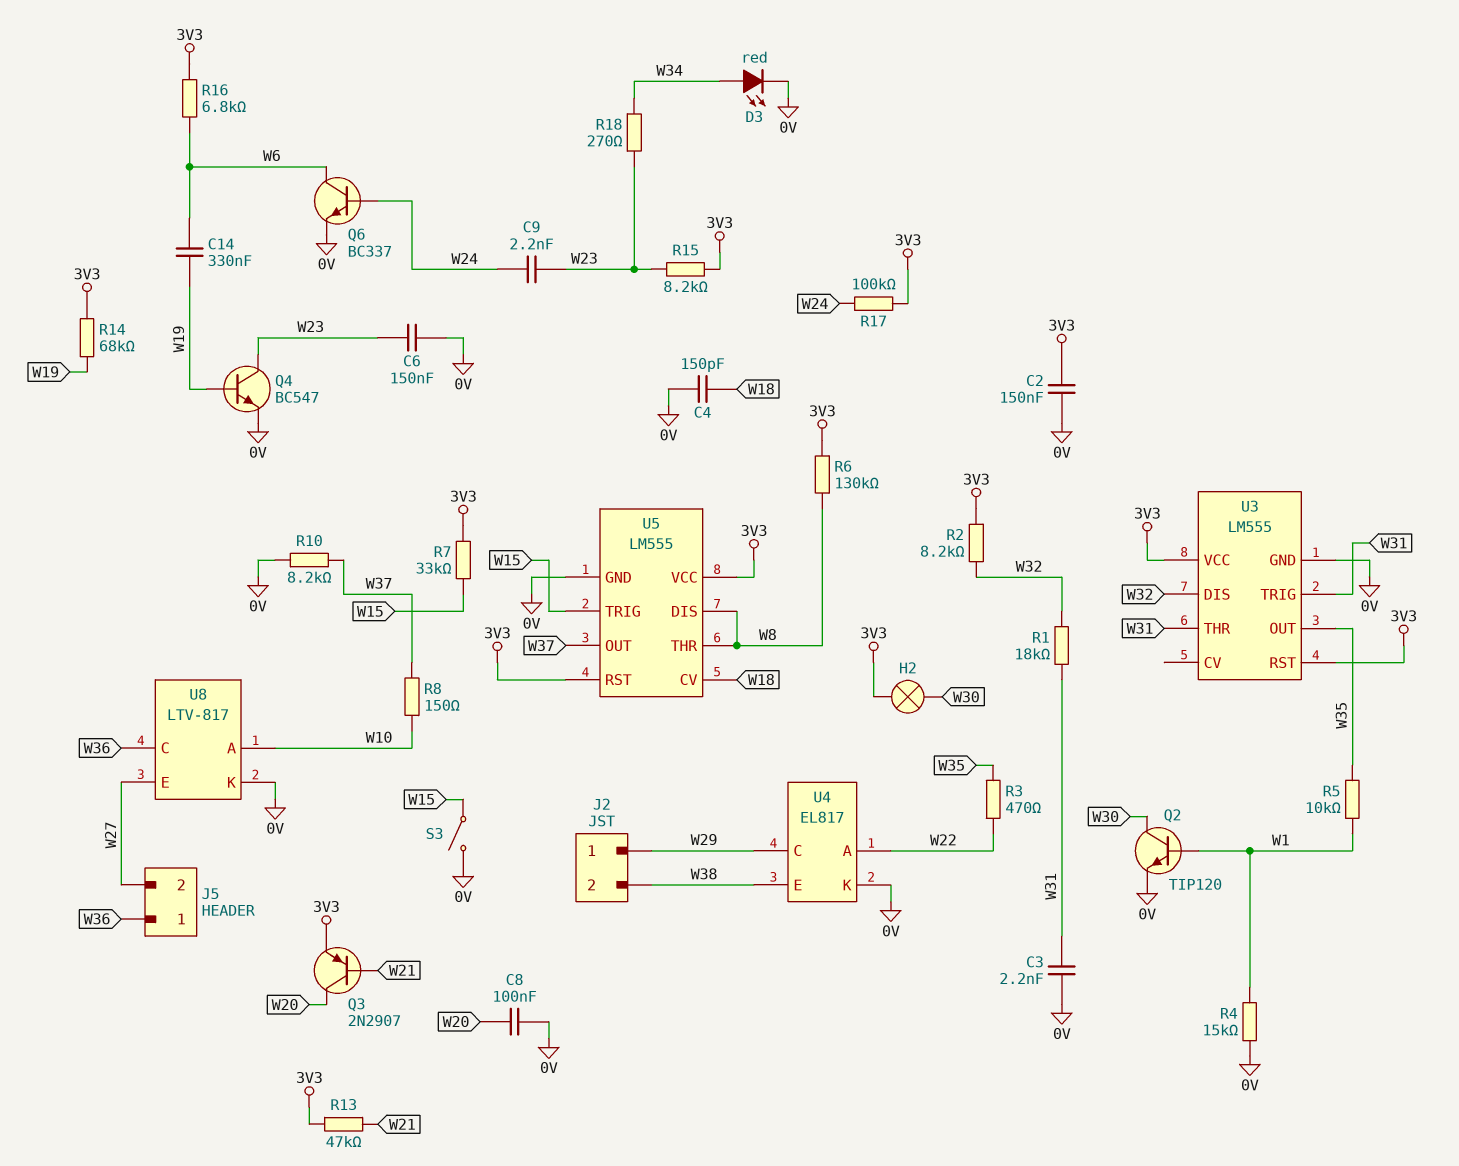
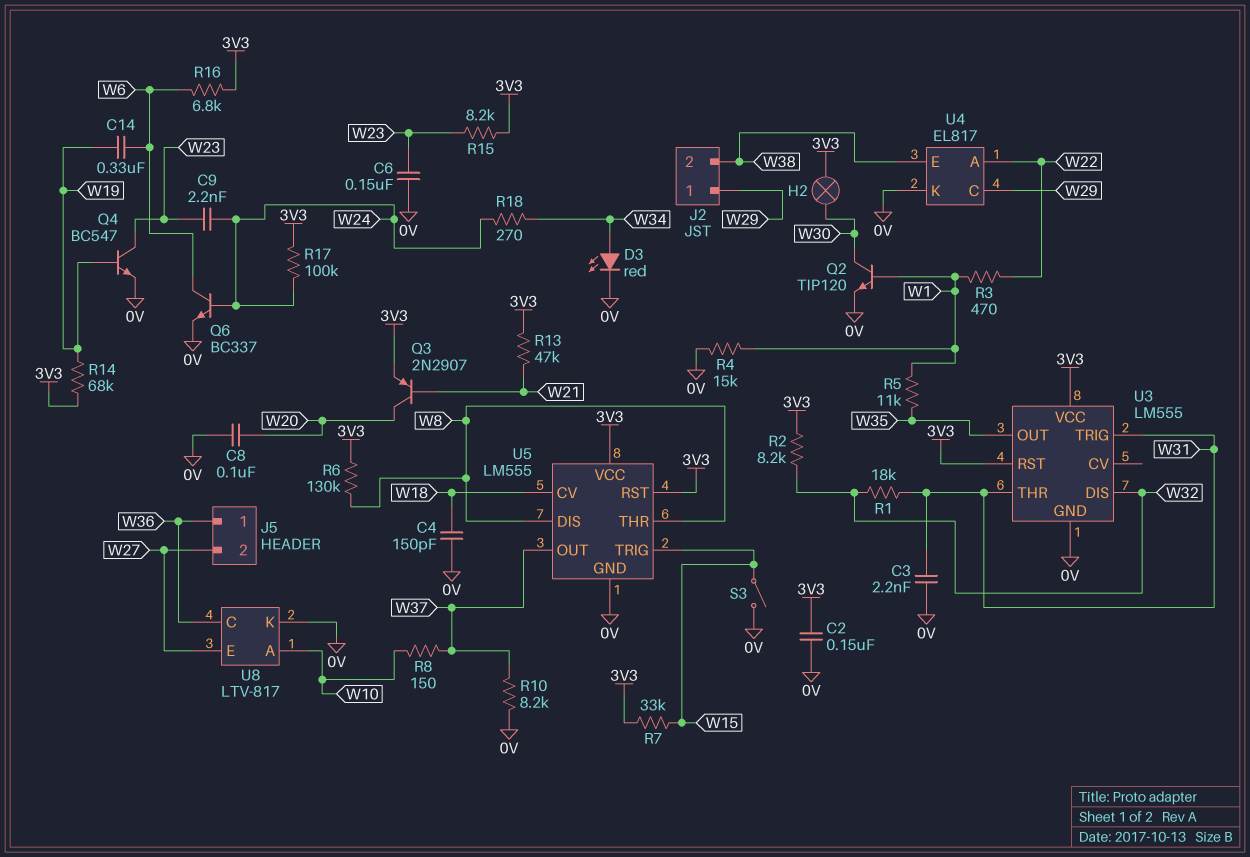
R3: 470 (W22, W35) -> 470 (W1, W22)
R5: 10k (W1, W35) -> 11k (W1, W35)
R18: 270 (W23, W34) -> 270 (W24, W34)

